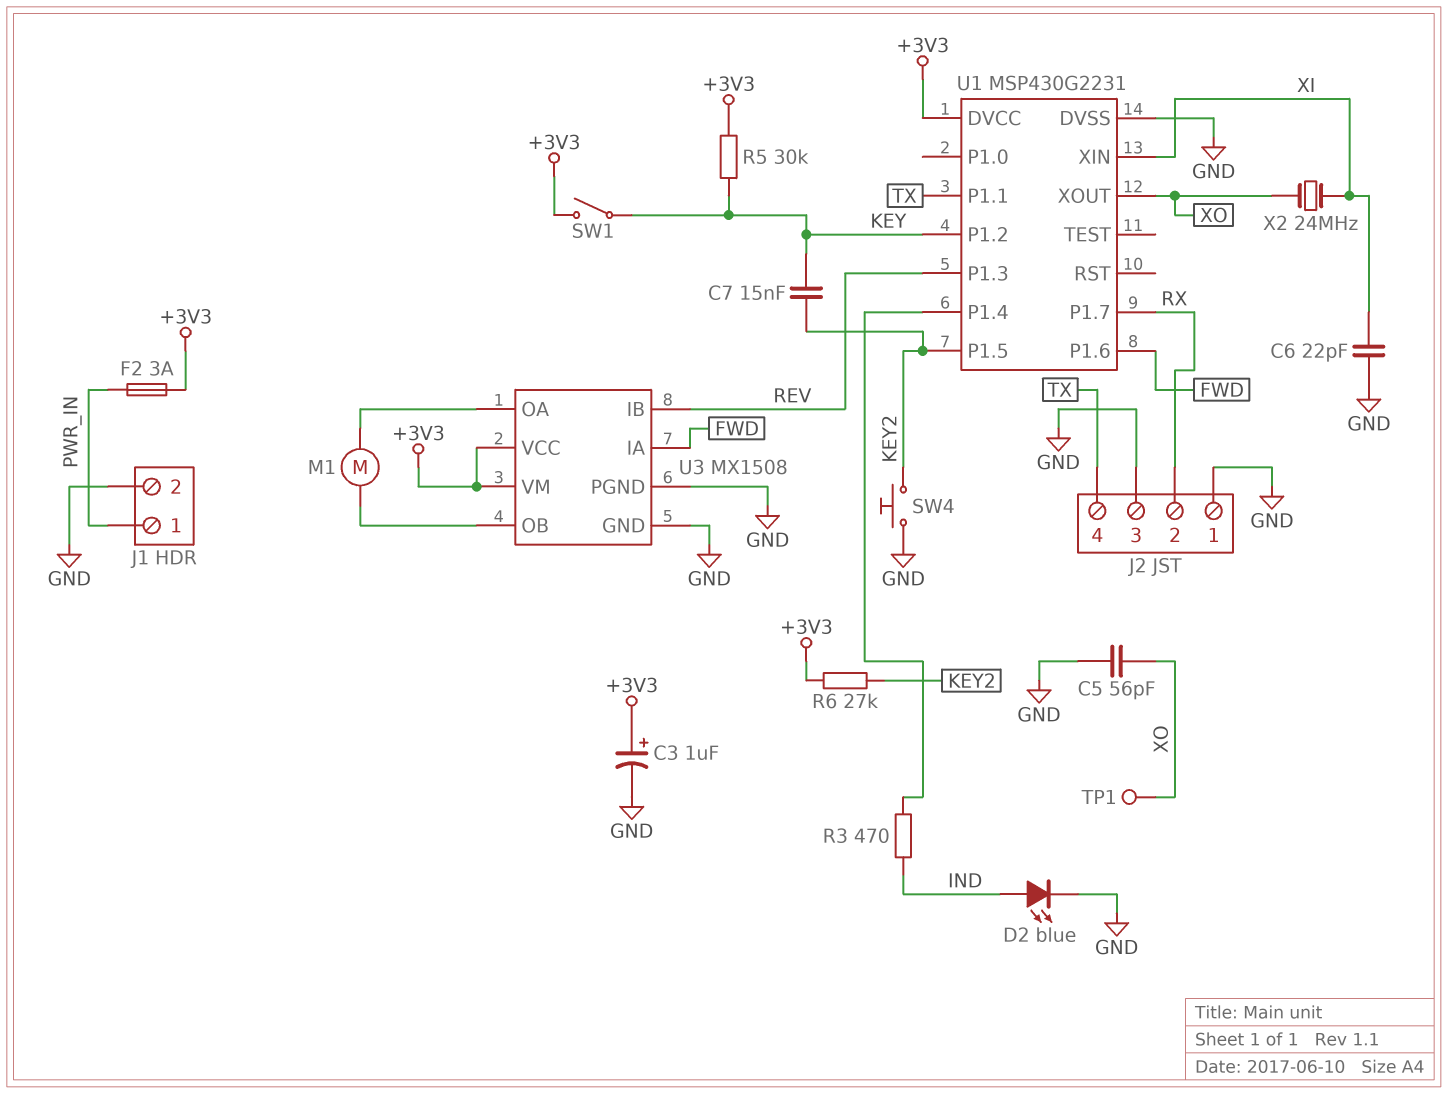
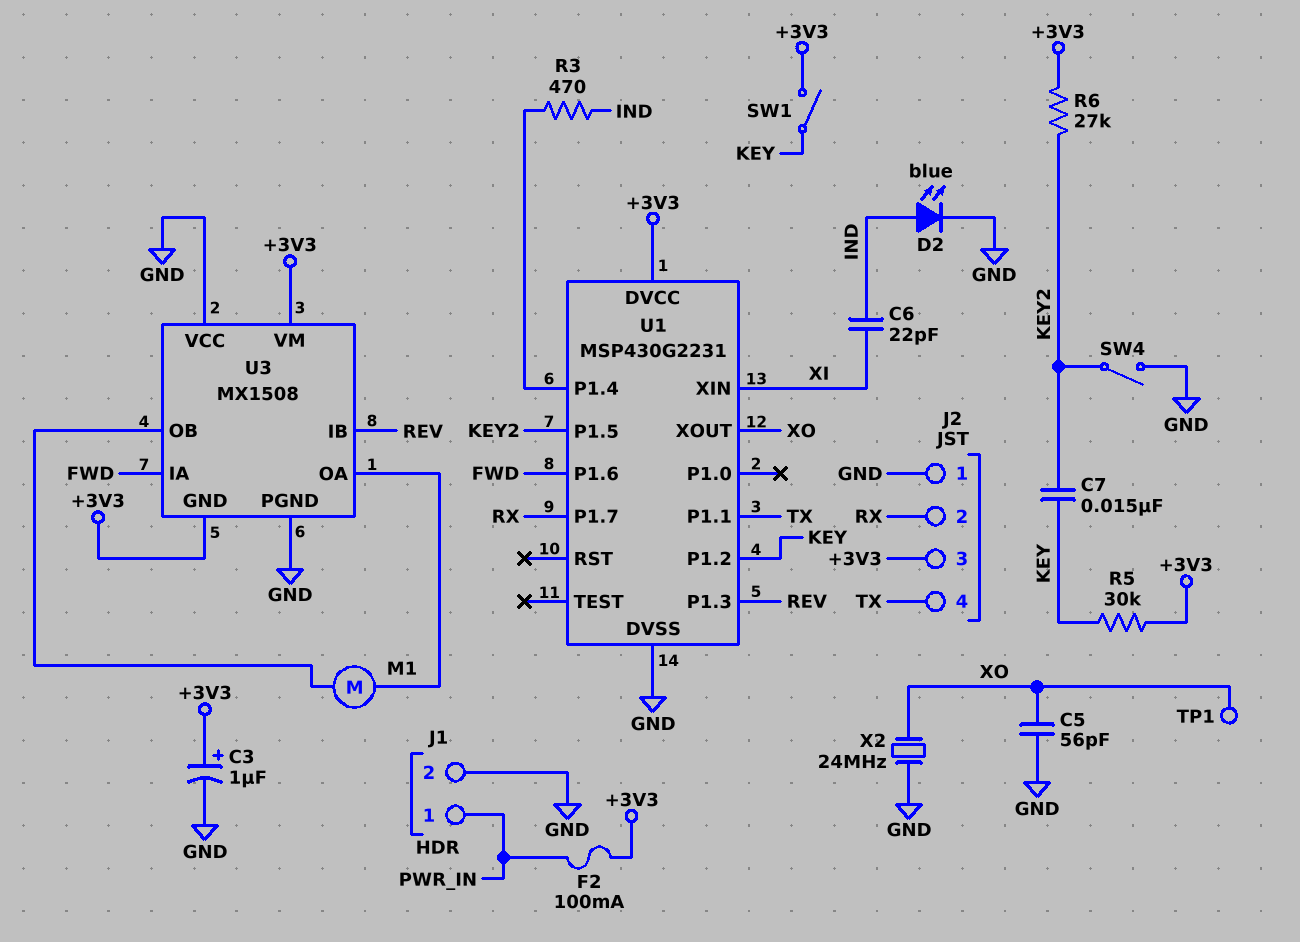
C6: 22pF (GND, XI) -> 22pF (IND, XI)
F2: 3A (+3V3, PWR_IN) -> 100mA (+3V3, PWR_IN)
J2 pin 3: GND -> +3V3
SW4: button (GND, KEY2) -> switch (GND, KEY2)
U3 pin GND: GND -> +3V3
U3 pin VCC: +3V3 -> GND
X2: 24MHz (XI, XO) -> 24MHz (GND, XO)

